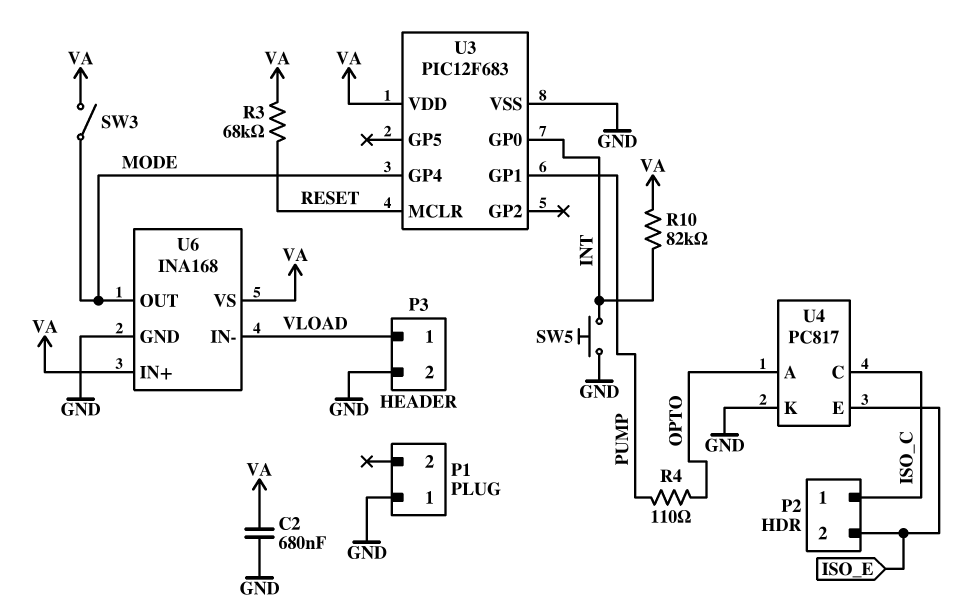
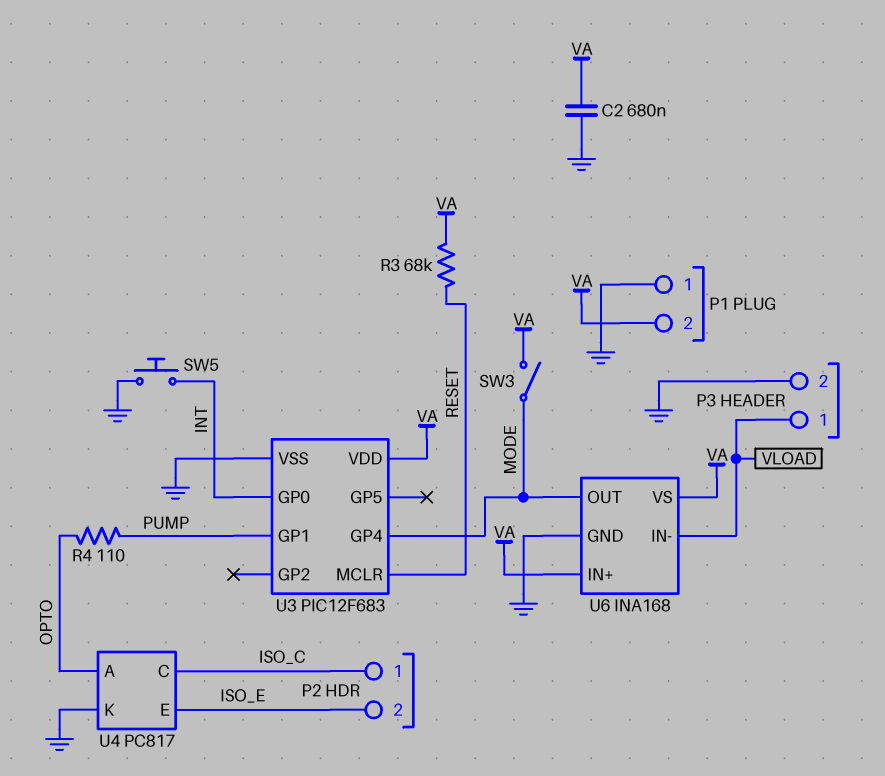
P1 pin 2: none -> VA
R10: 82k (INT, VA) -> none

